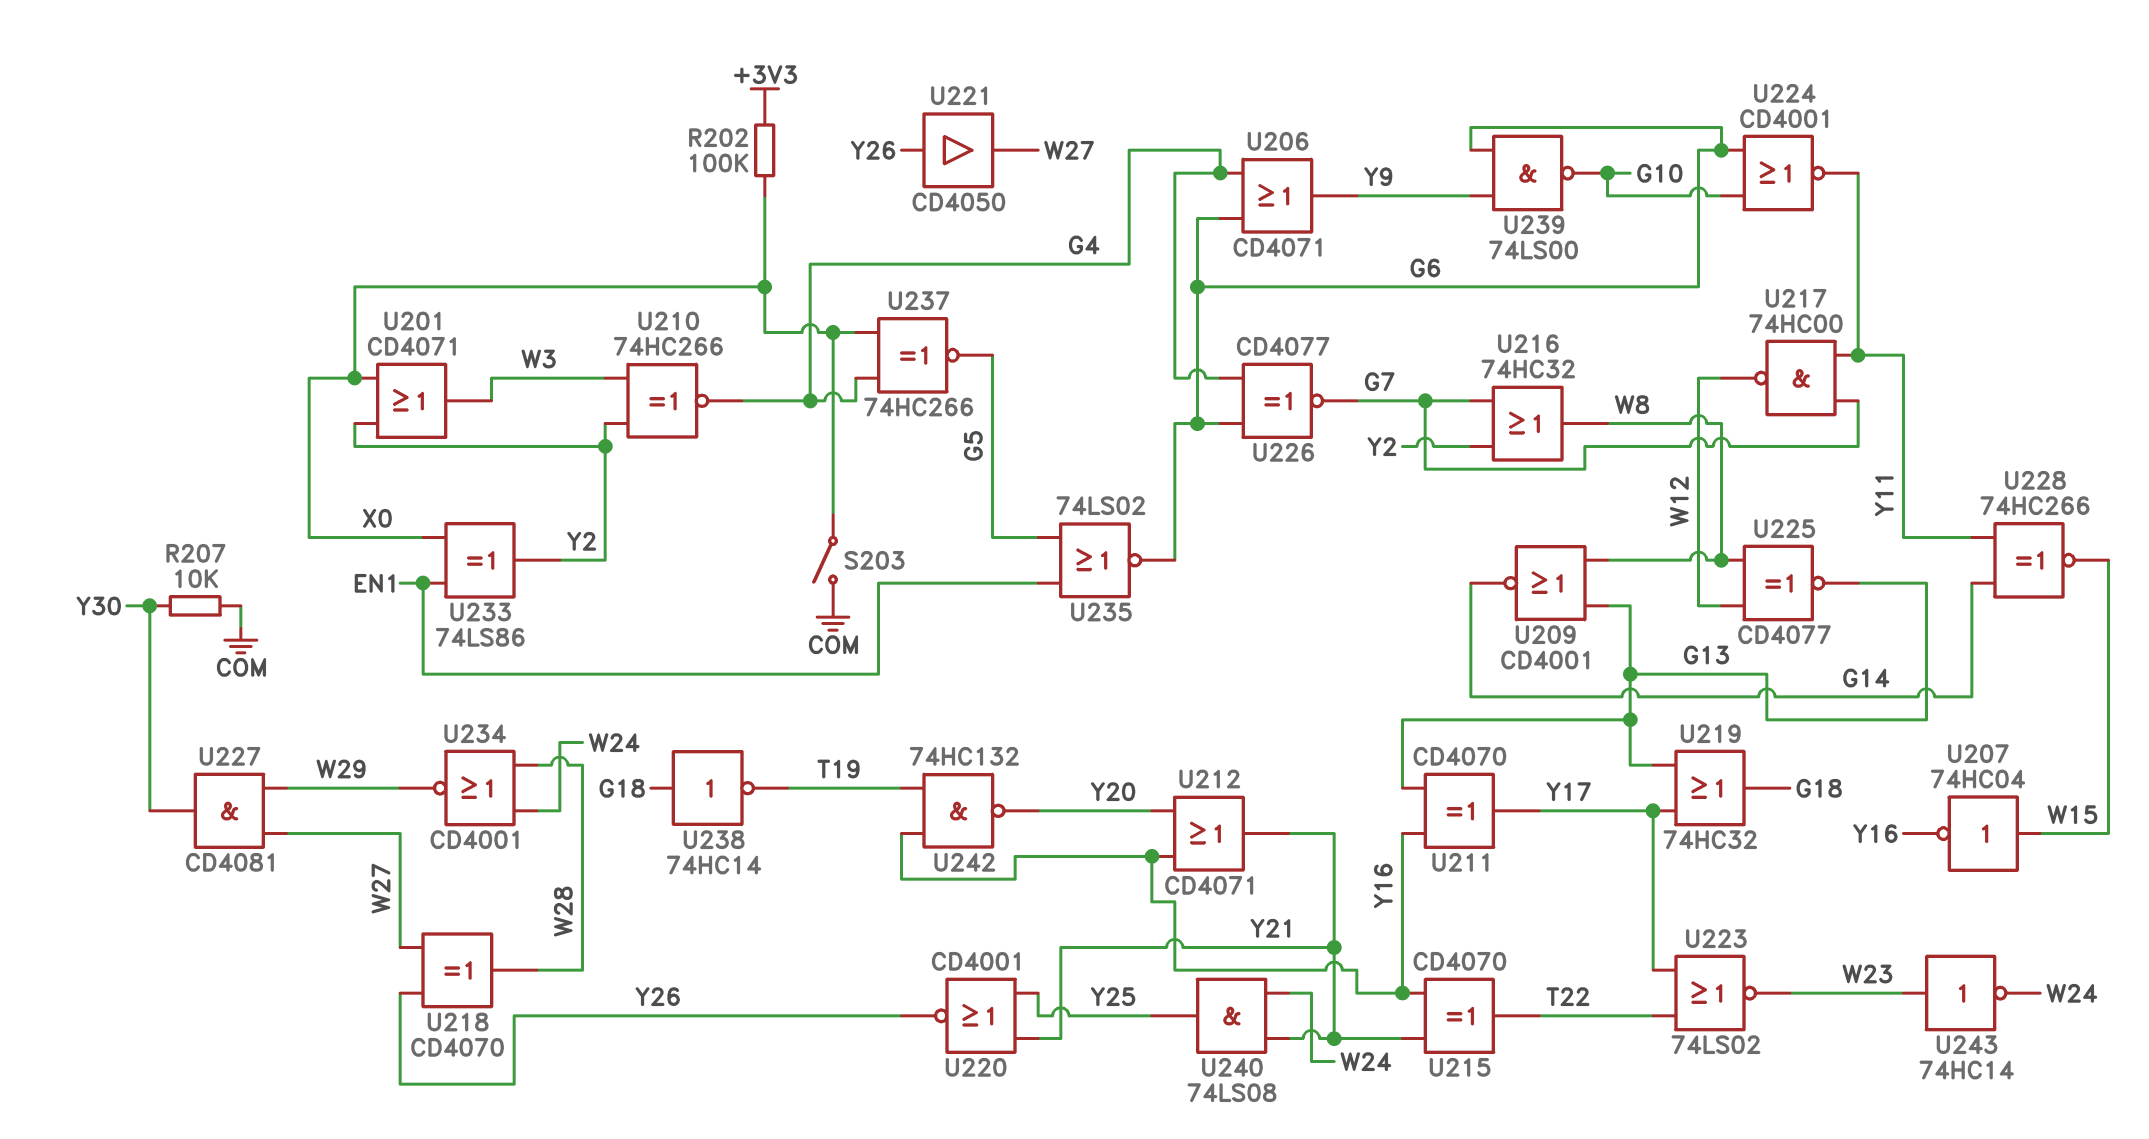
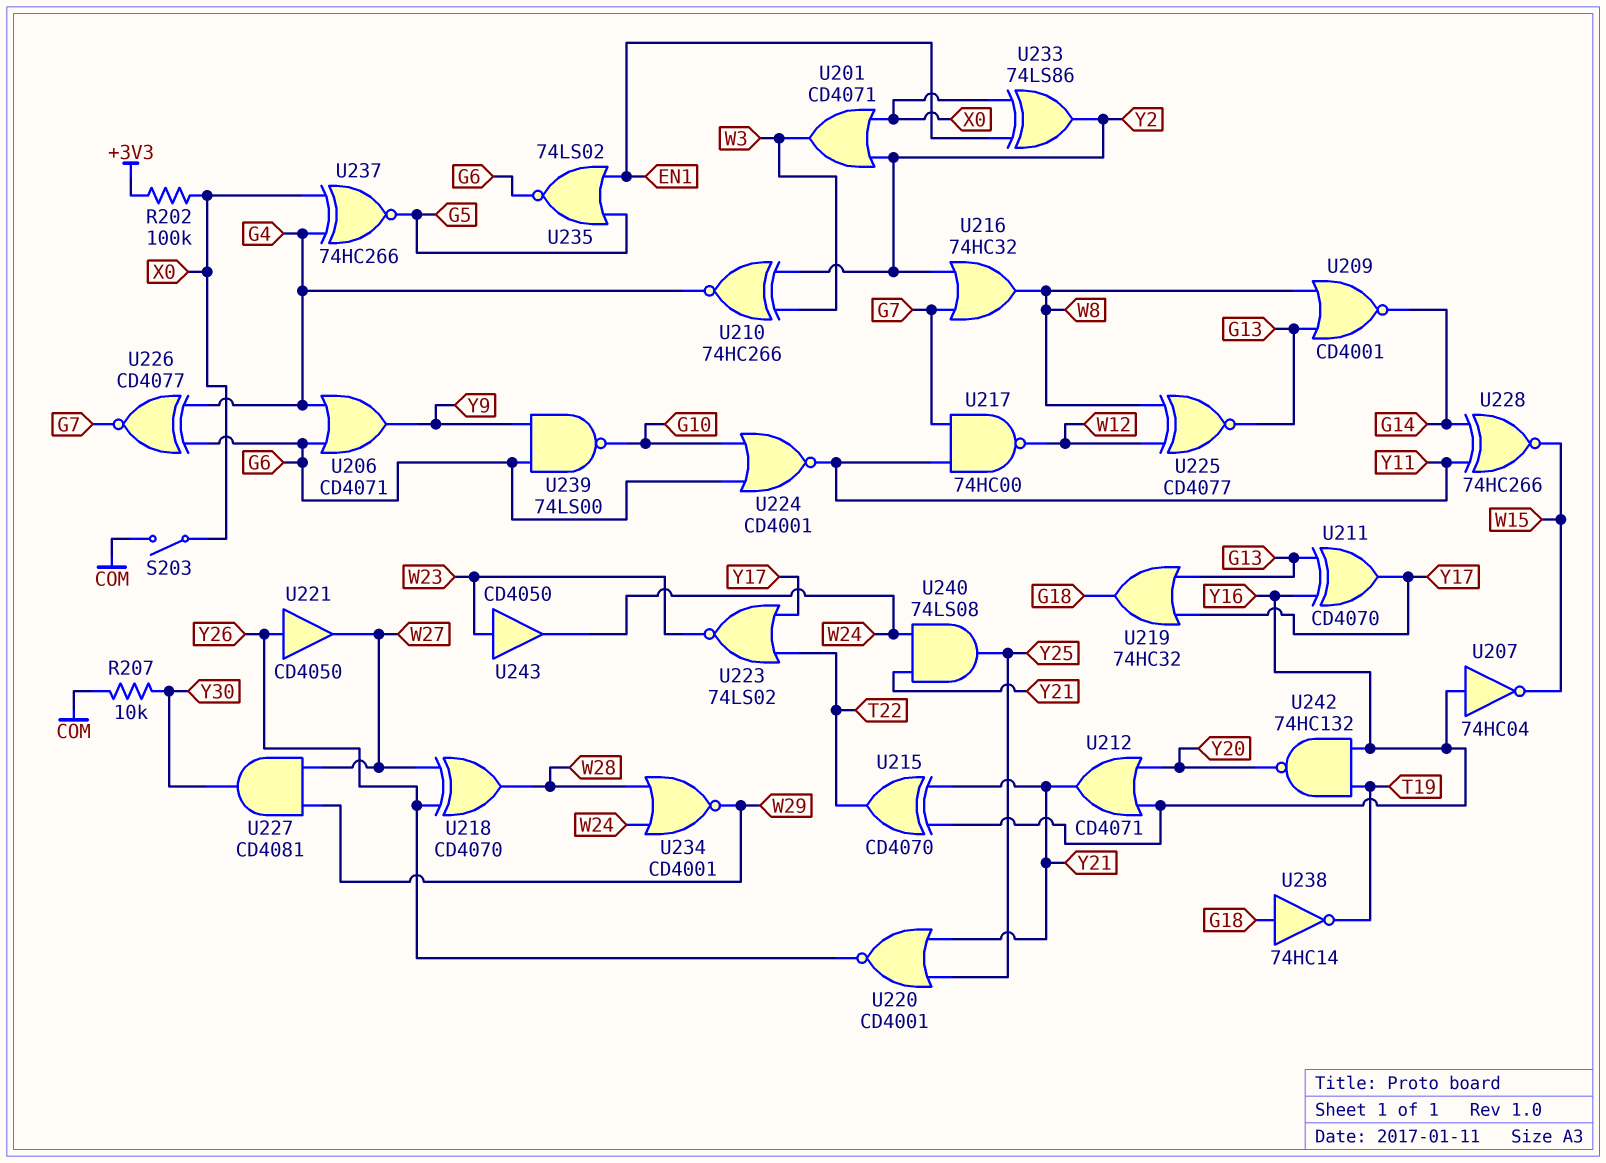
U207: NOT 74HC04 (in W15, out Y16) -> NOT 74HC04 (in Y16, out W15)
U243: NOT 74HC14 (in W23, out W24) -> buffer CD4050 (in W23, out W24)

